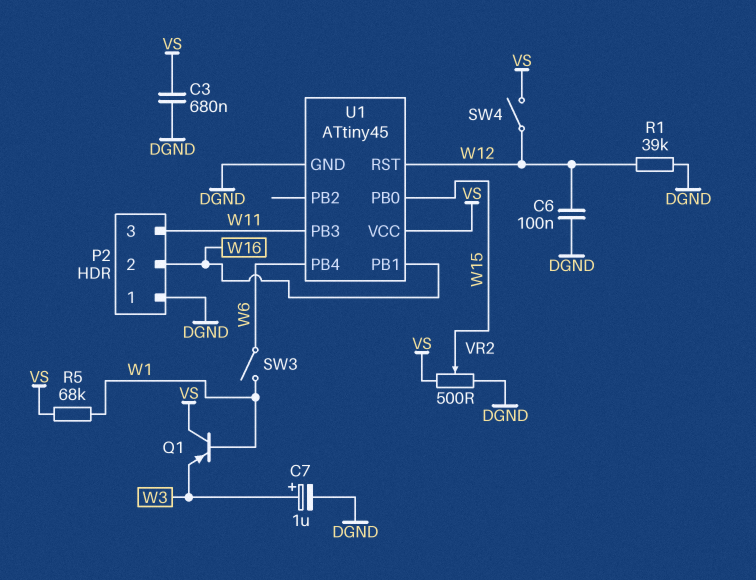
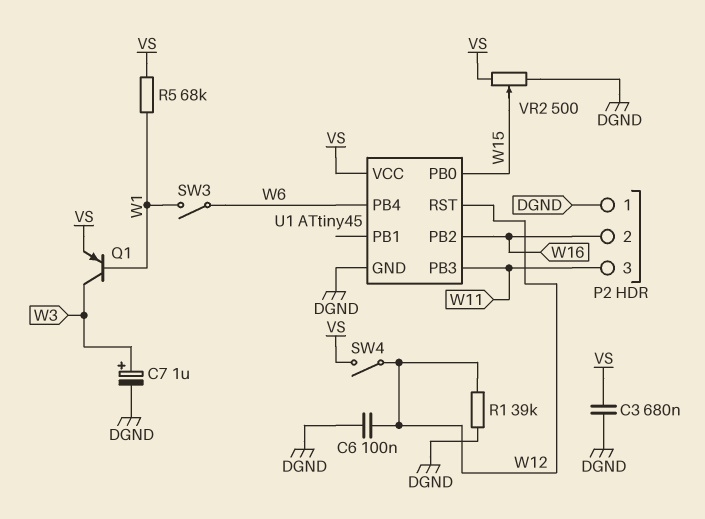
Q1: PNP (B W1, C VS, E W3) -> PNP (B W1, C W3, E VS)
U1 pin PB1: W16 -> none
U1 pin PB2: none -> W16

